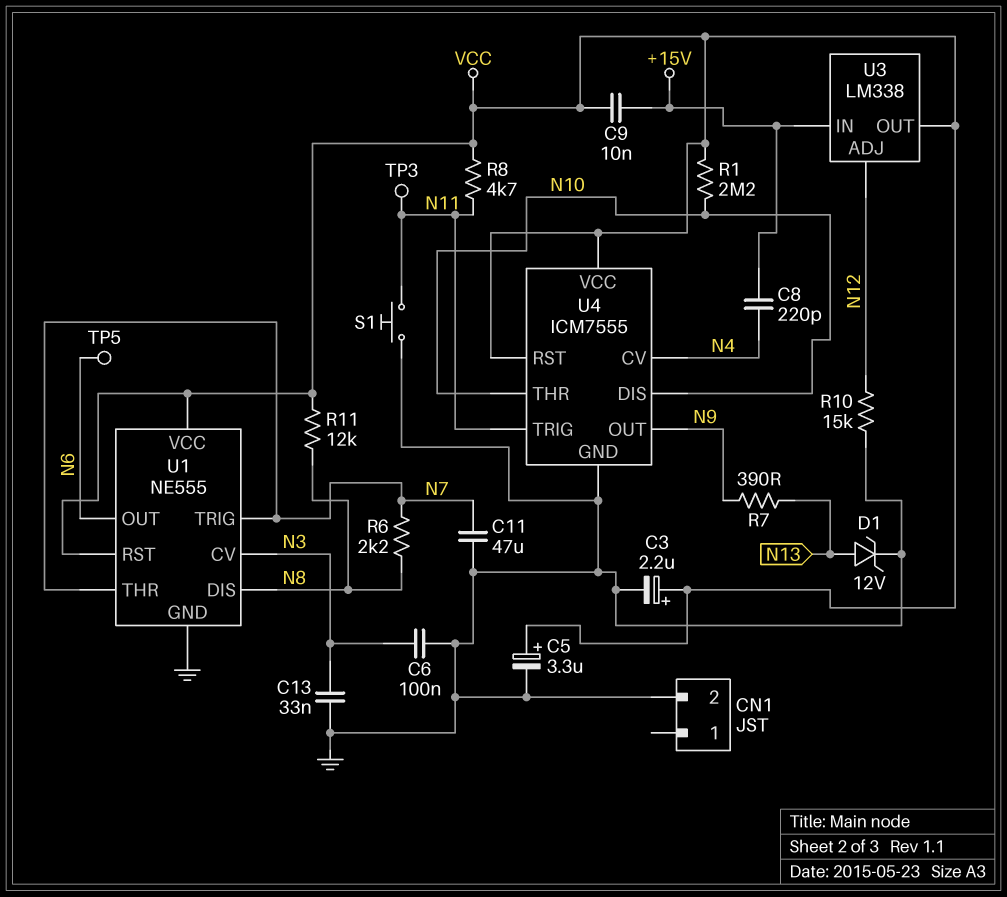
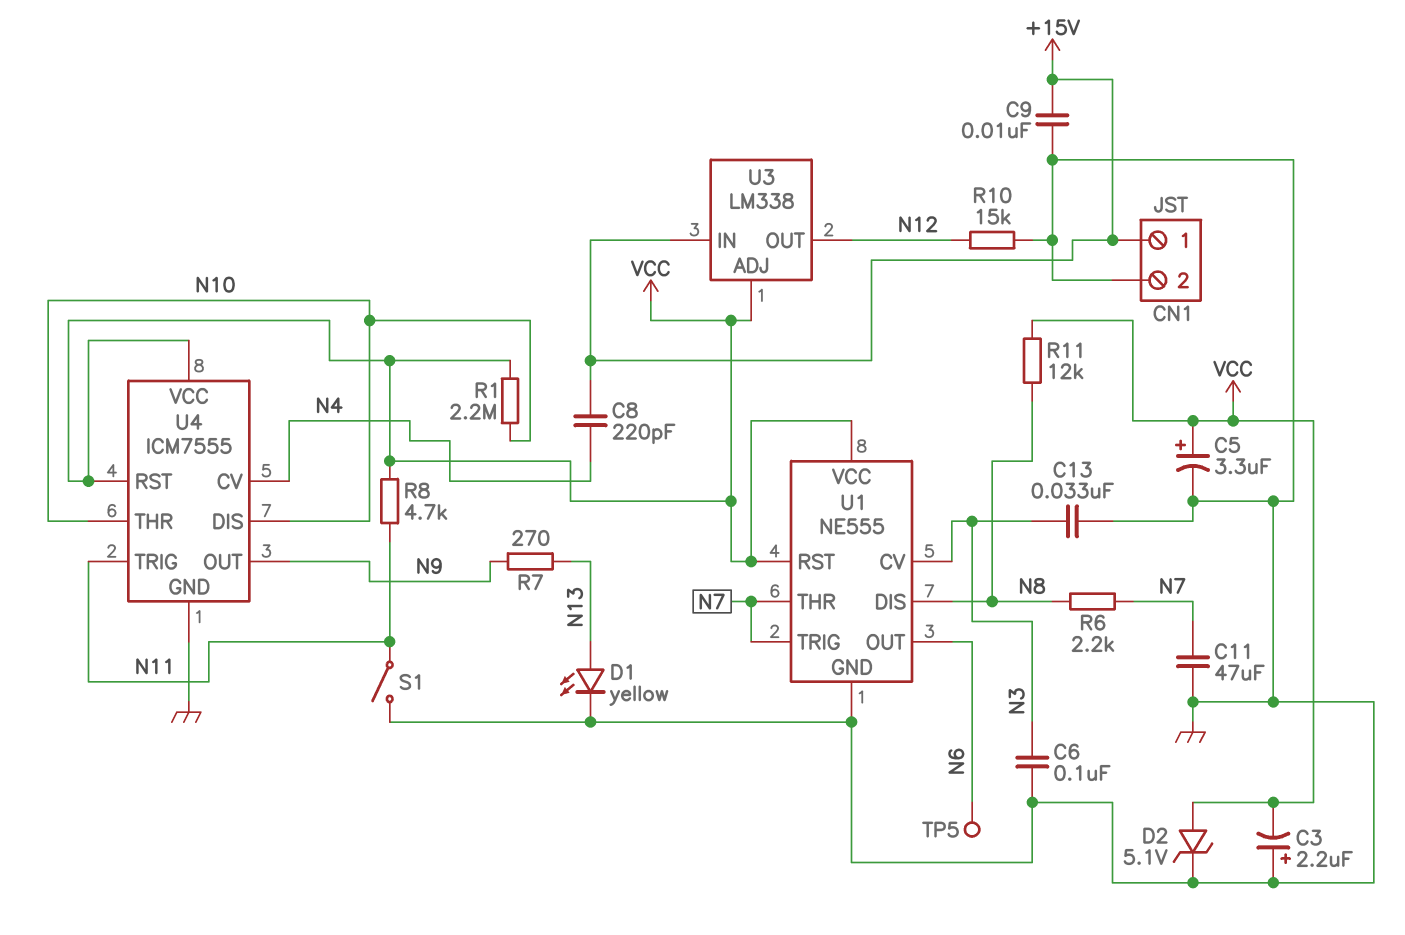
C3: 2.2uF (plus VCC, minus GND) -> 2.2uF (plus GND, minus VCC)
C9: 10nF (+15V, VCC) -> 10nF (+15V, GND)
CN1 pin 1: none -> +15V
D1: zener 12V (A N13, K GND) -> LED yellow (A N13, K GND)
D2: none -> zener 5.1V (A VCC, K GND)
R7: 390 (N9, N13) -> 270 (N9, N13)
S1: button (GND, N11) -> switch (GND, N11)
TP3: test point (N11) -> none
U3 pin ADJ: N12 -> VCC
U3 pin OUT: VCC -> N12

